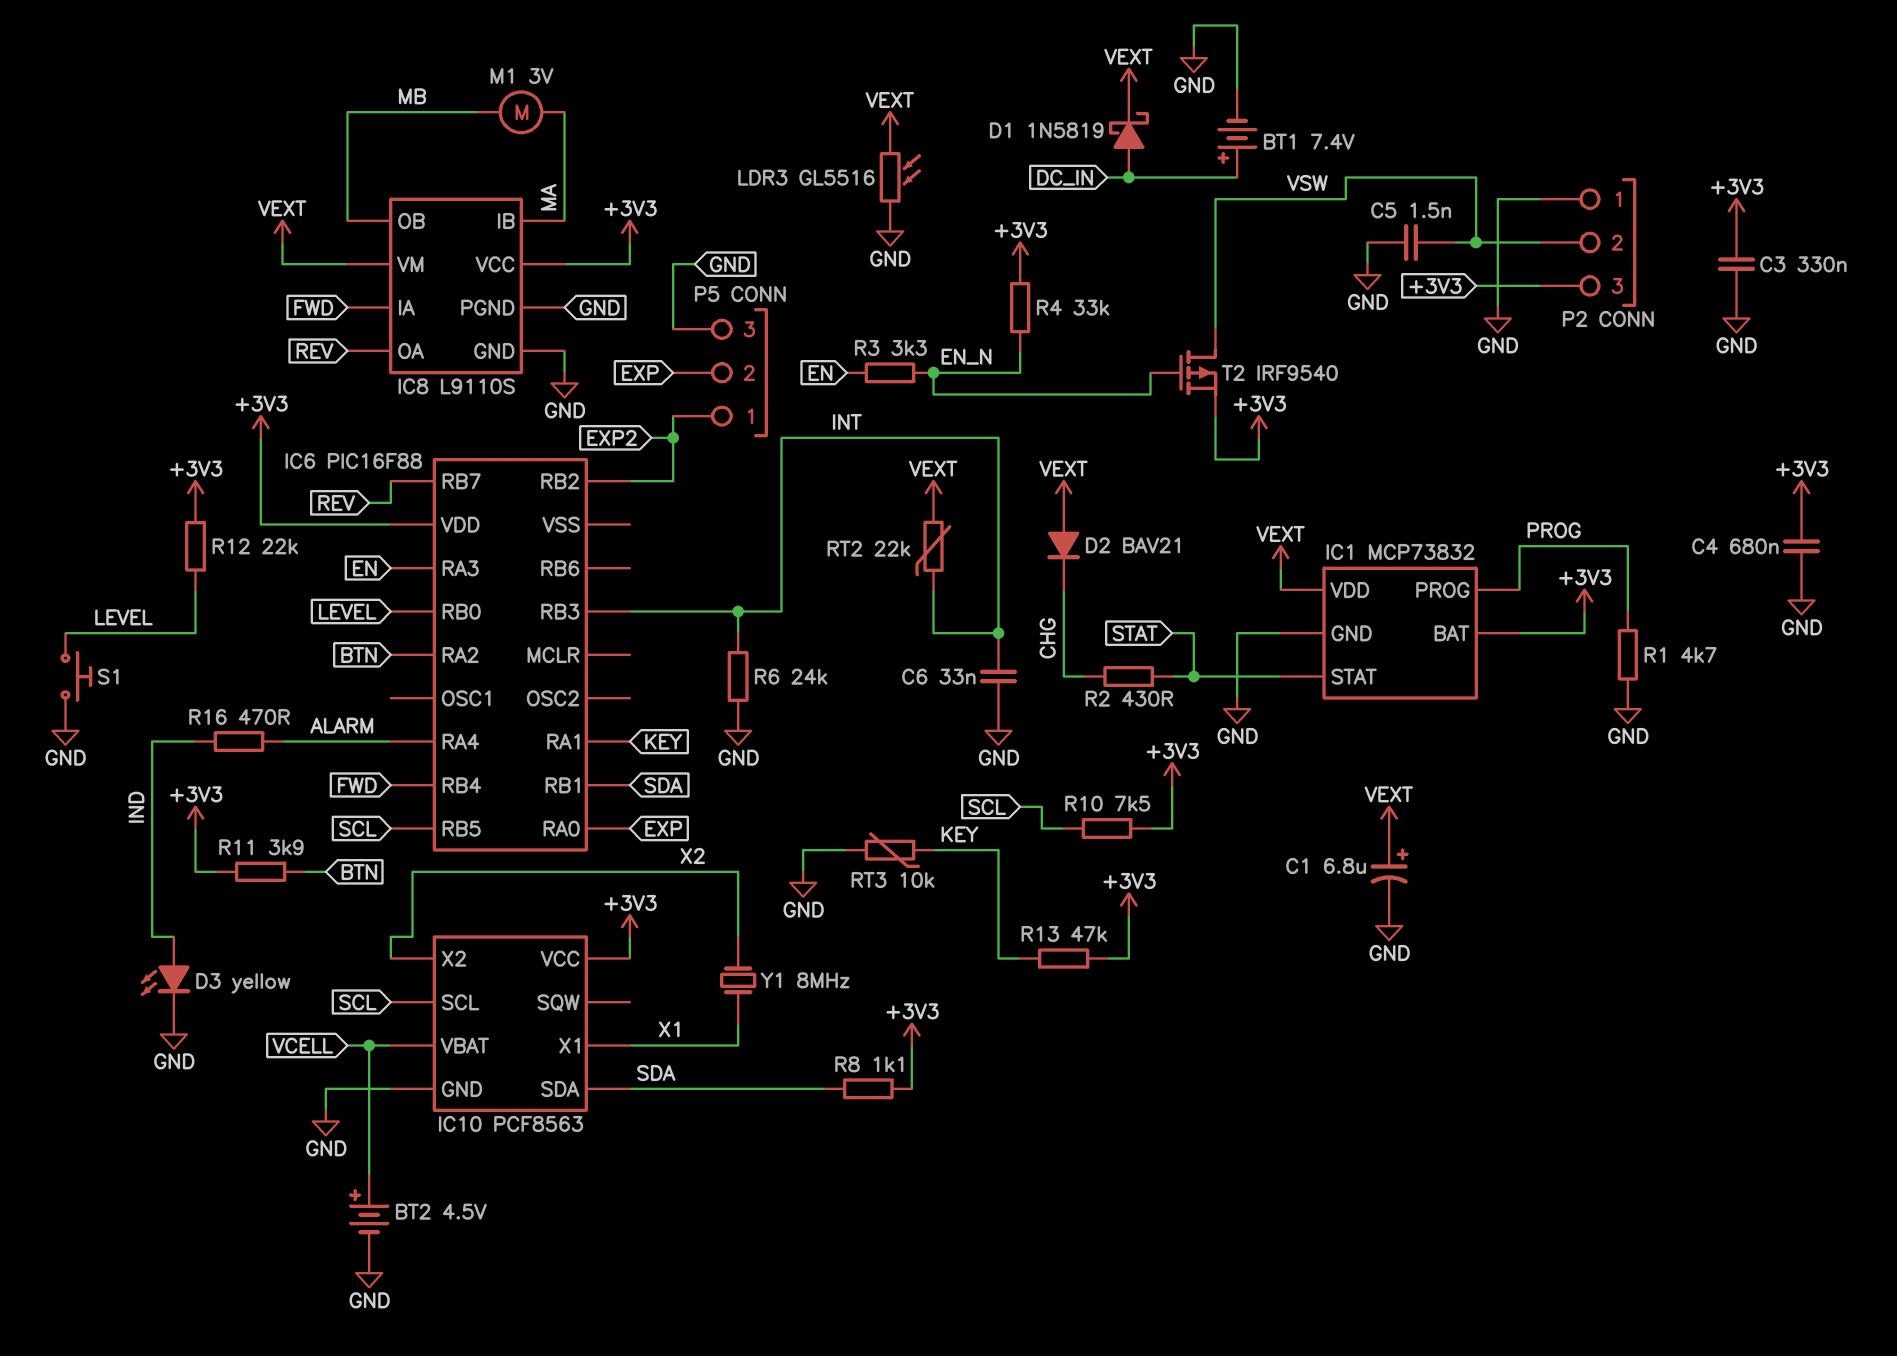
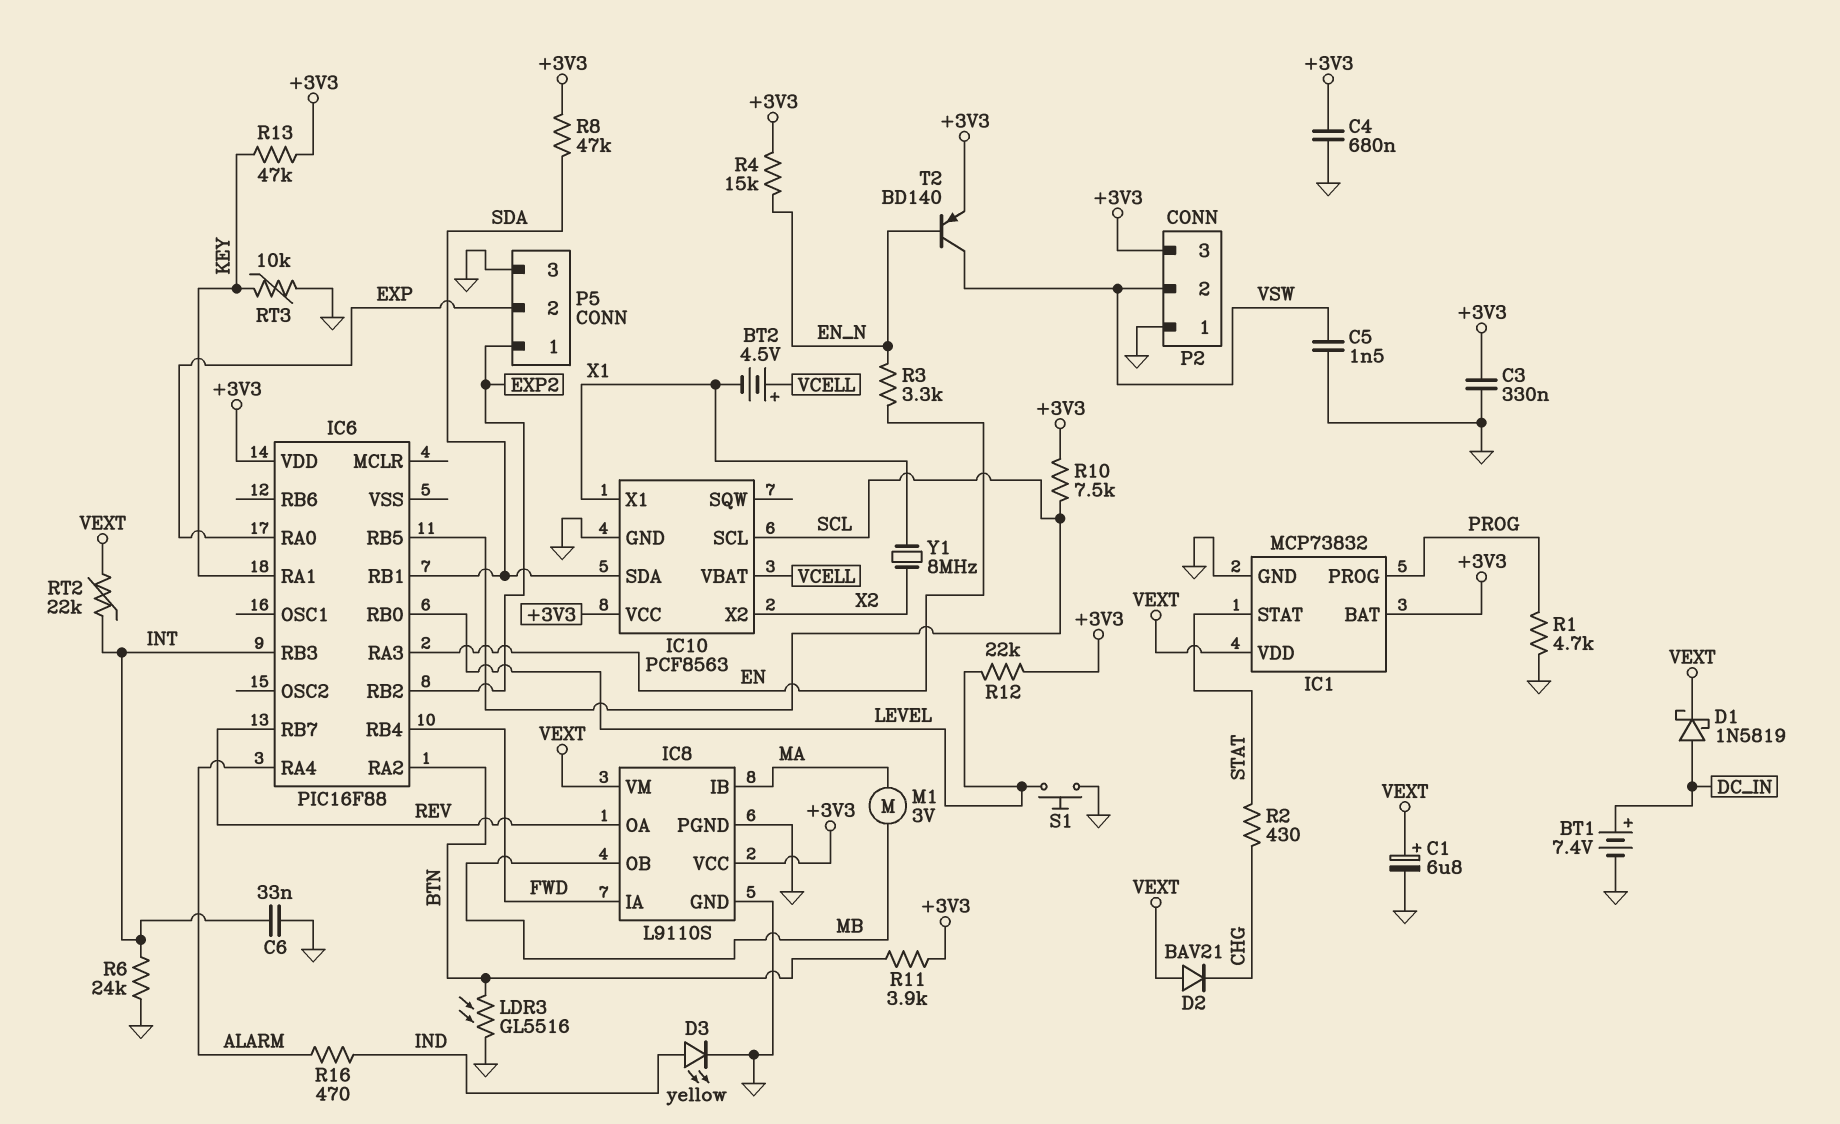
BT2: 4.5V (plus VCELL, minus GND) -> 4.5V (plus VCELL, minus X1)
LDR3: GL5516 (GND, VEXT) -> GL5516 (BTN, GND)
R4: 33k (+3V3, EN_N) -> 15k (+3V3, EN_N)
R8: 1.1k (+3V3, SDA) -> 47k (+3V3, SDA)
T2: PMOS IRF9540 (G EN_N, D VSW, S +3V3) -> PNP BD140 (B EN_N, C VSW, E +3V3)

